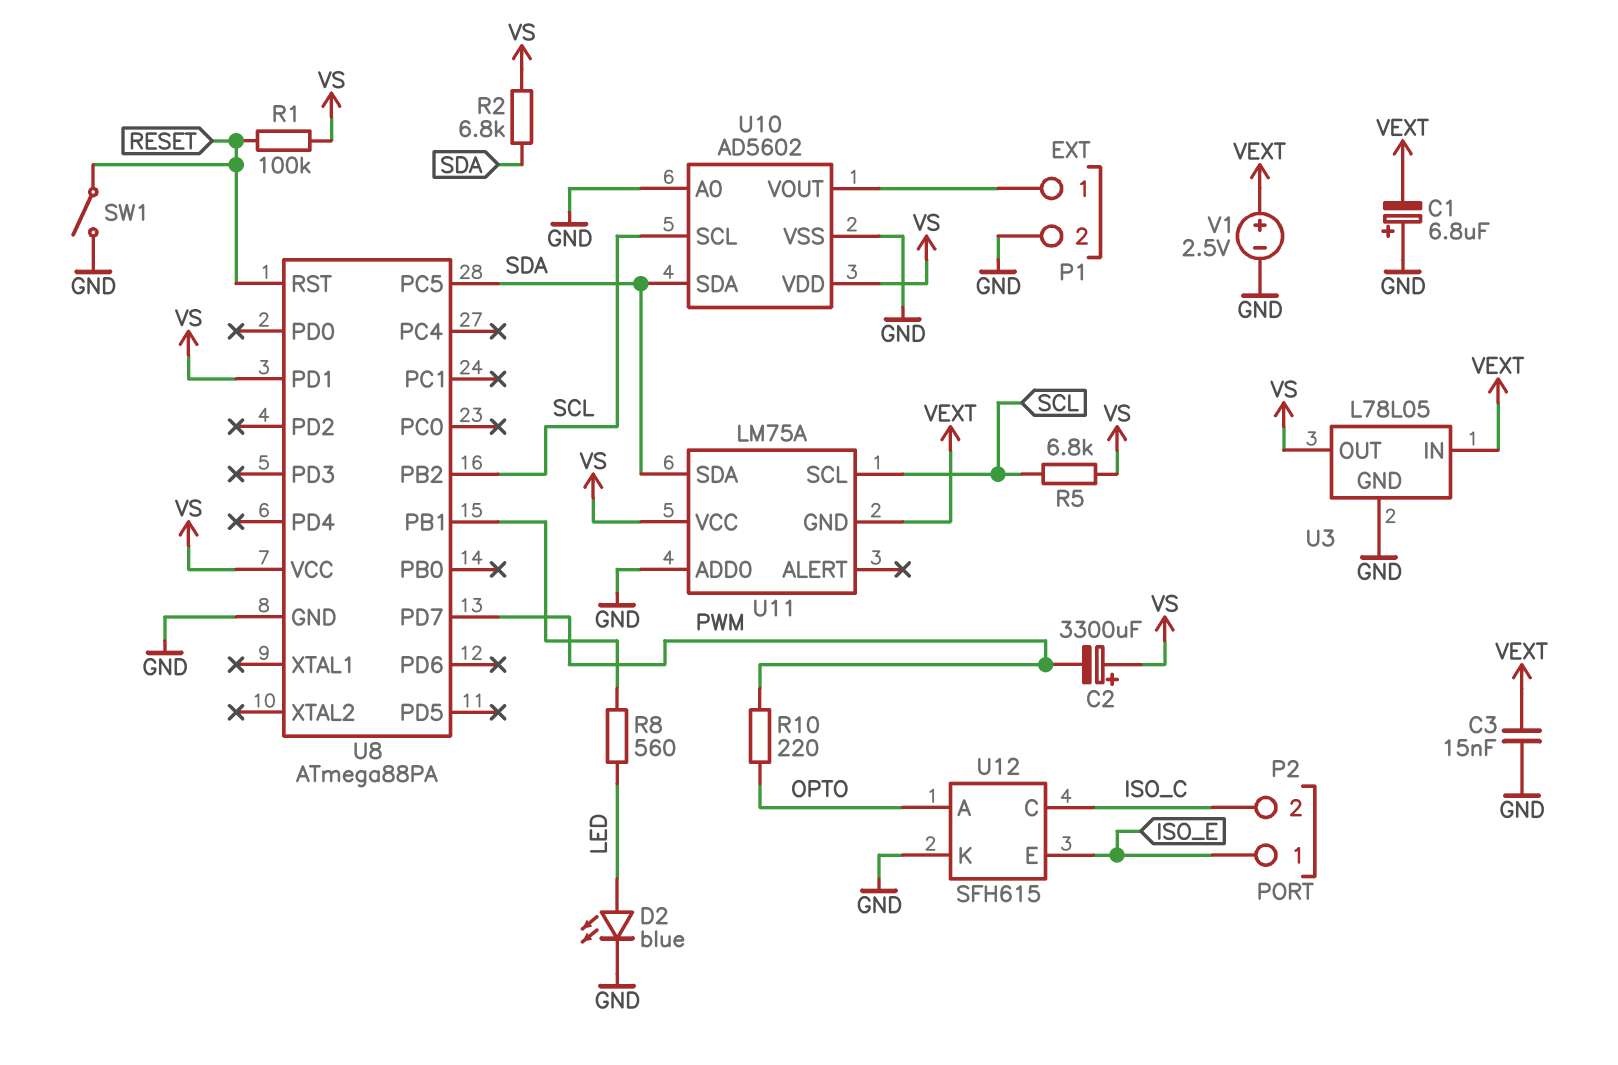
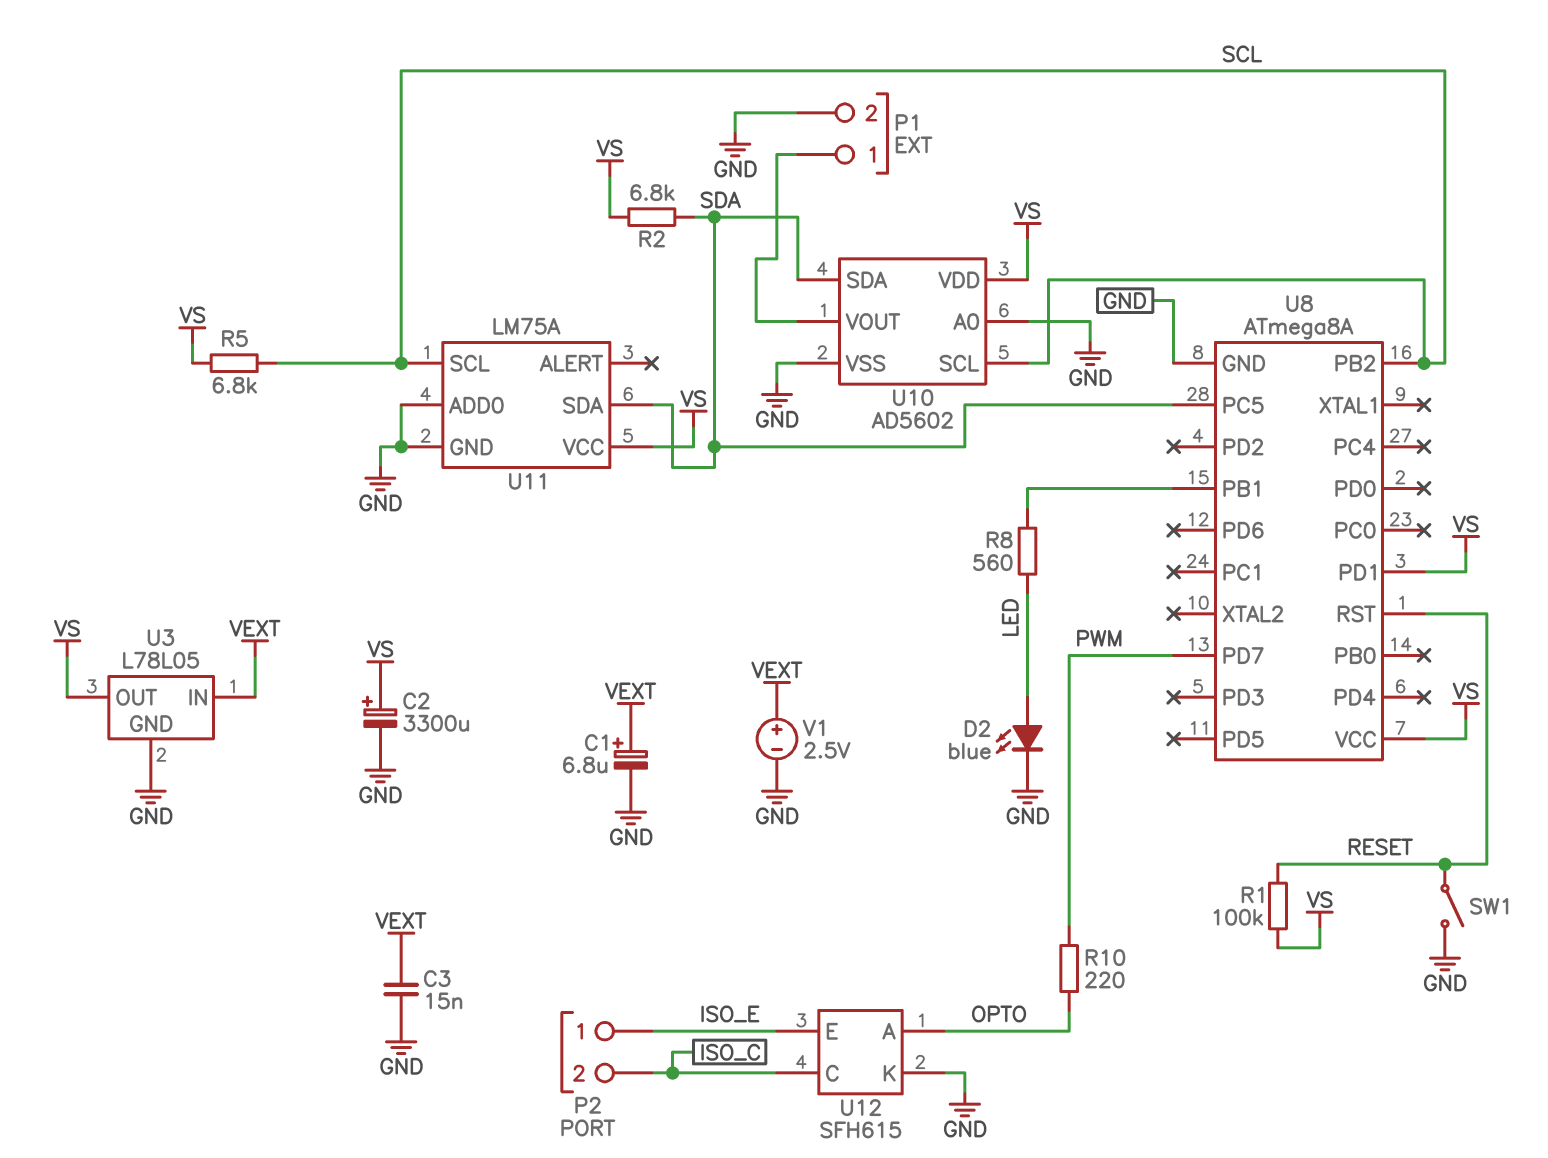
C1: 6.8uF (plus GND, minus VEXT) -> 6.8uF (plus VEXT, minus GND)
C2: 3300uF (plus VS, minus PWM) -> 3300uF (plus VS, minus GND)
U8: ATmega88PA -> ATmega8A
U11 pin GND: VEXT -> GND

